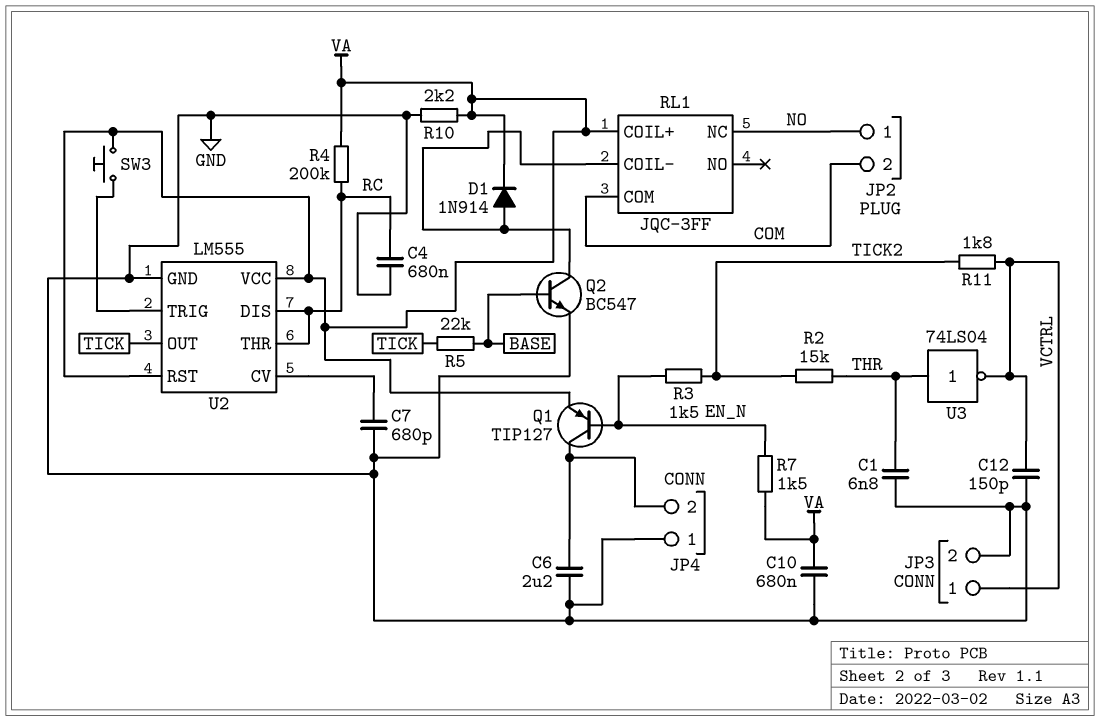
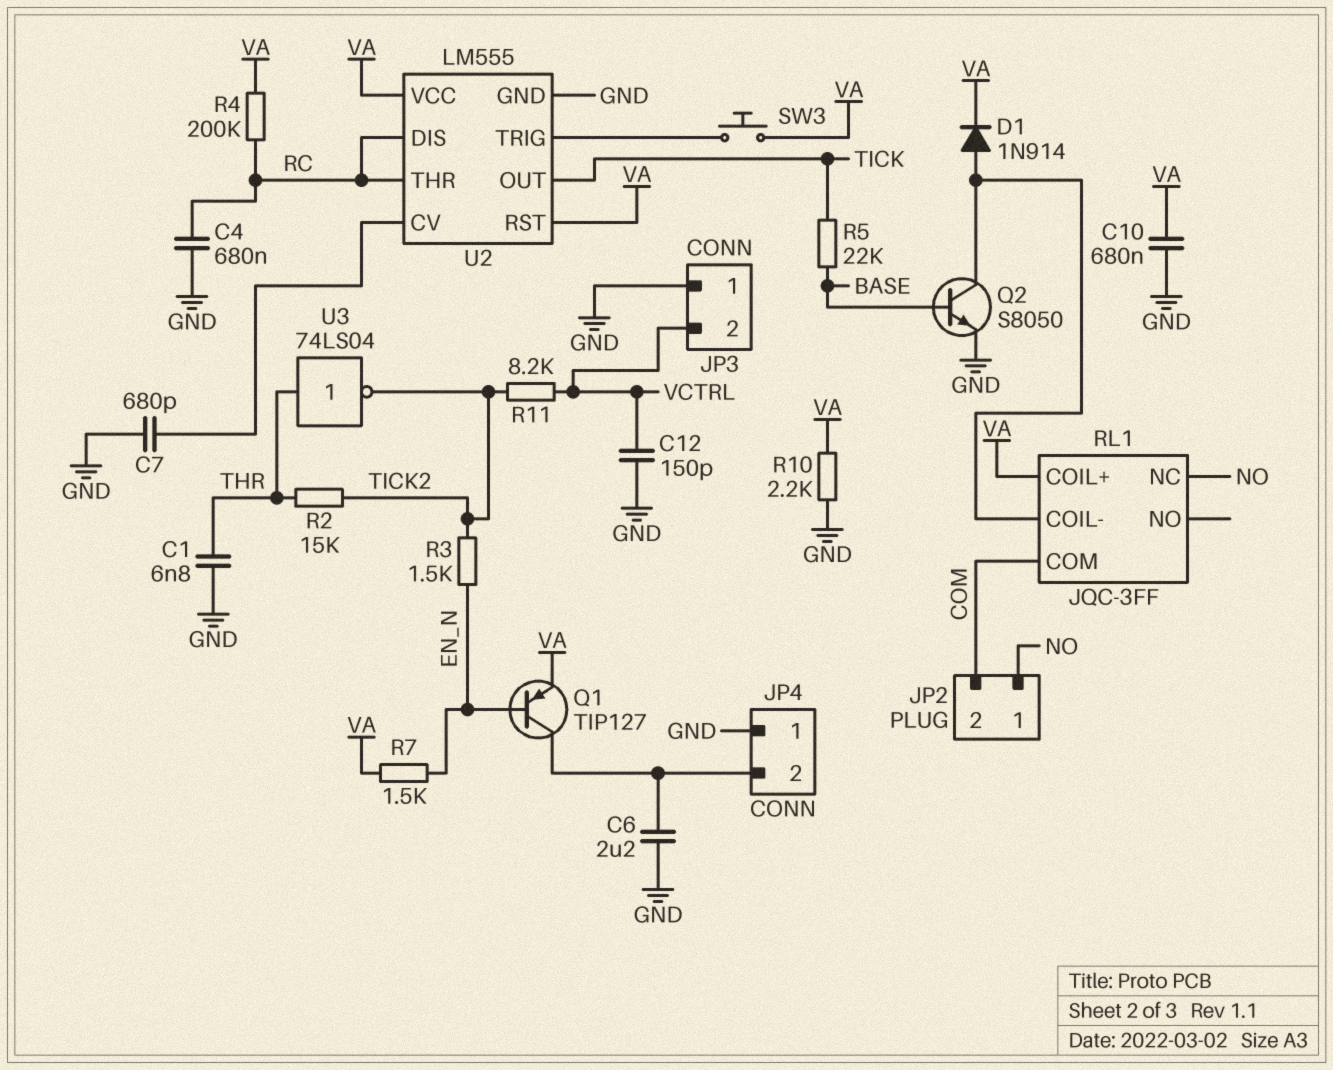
JP3 pin 1: VCTRL -> GND
JP3 pin 2: GND -> VCTRL
Q2: NPN BC547 (B BASE, C RL1/COIL-, E GND) -> NPN S8050 (B BASE, C RL1/COIL-, E GND)
R11: 1.8k (TICK2, VCTRL) -> 8.2k (TICK2, VCTRL)
U3: NOT 74LS04 (in THR, out VCTRL) -> NOT 74LS04 (in THR, out TICK2)

